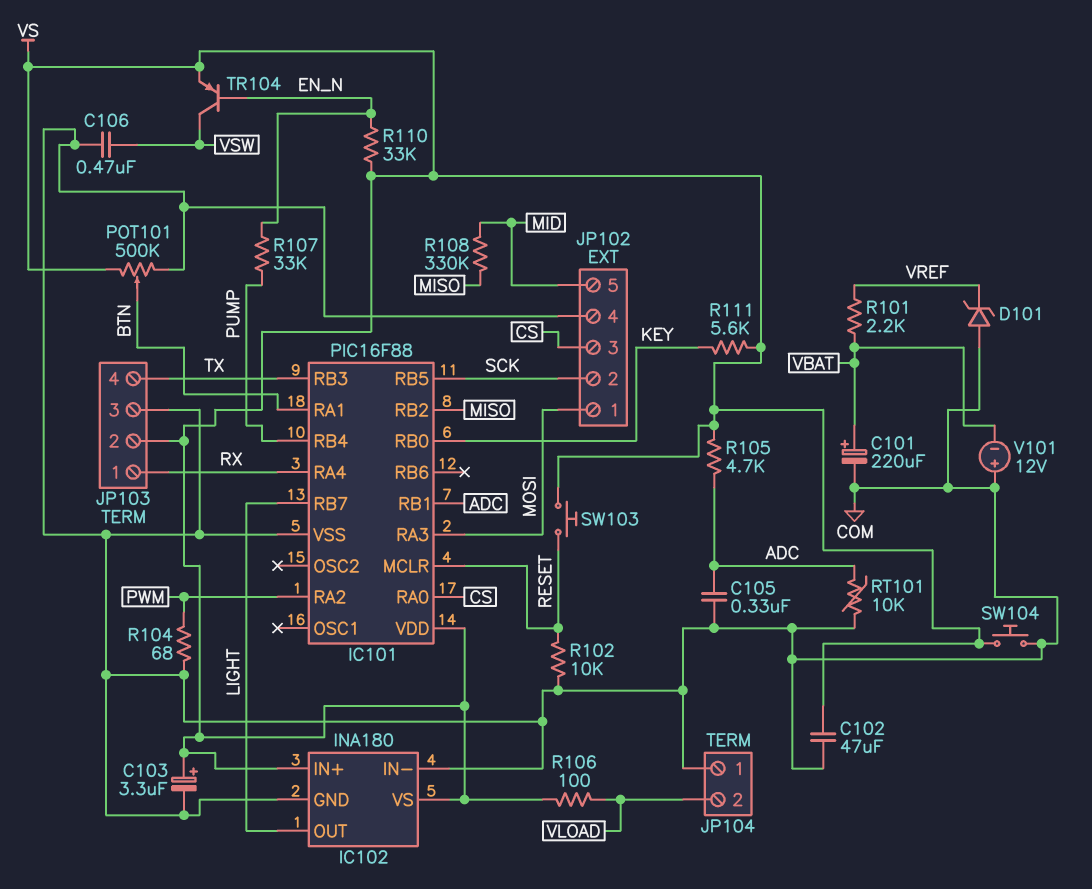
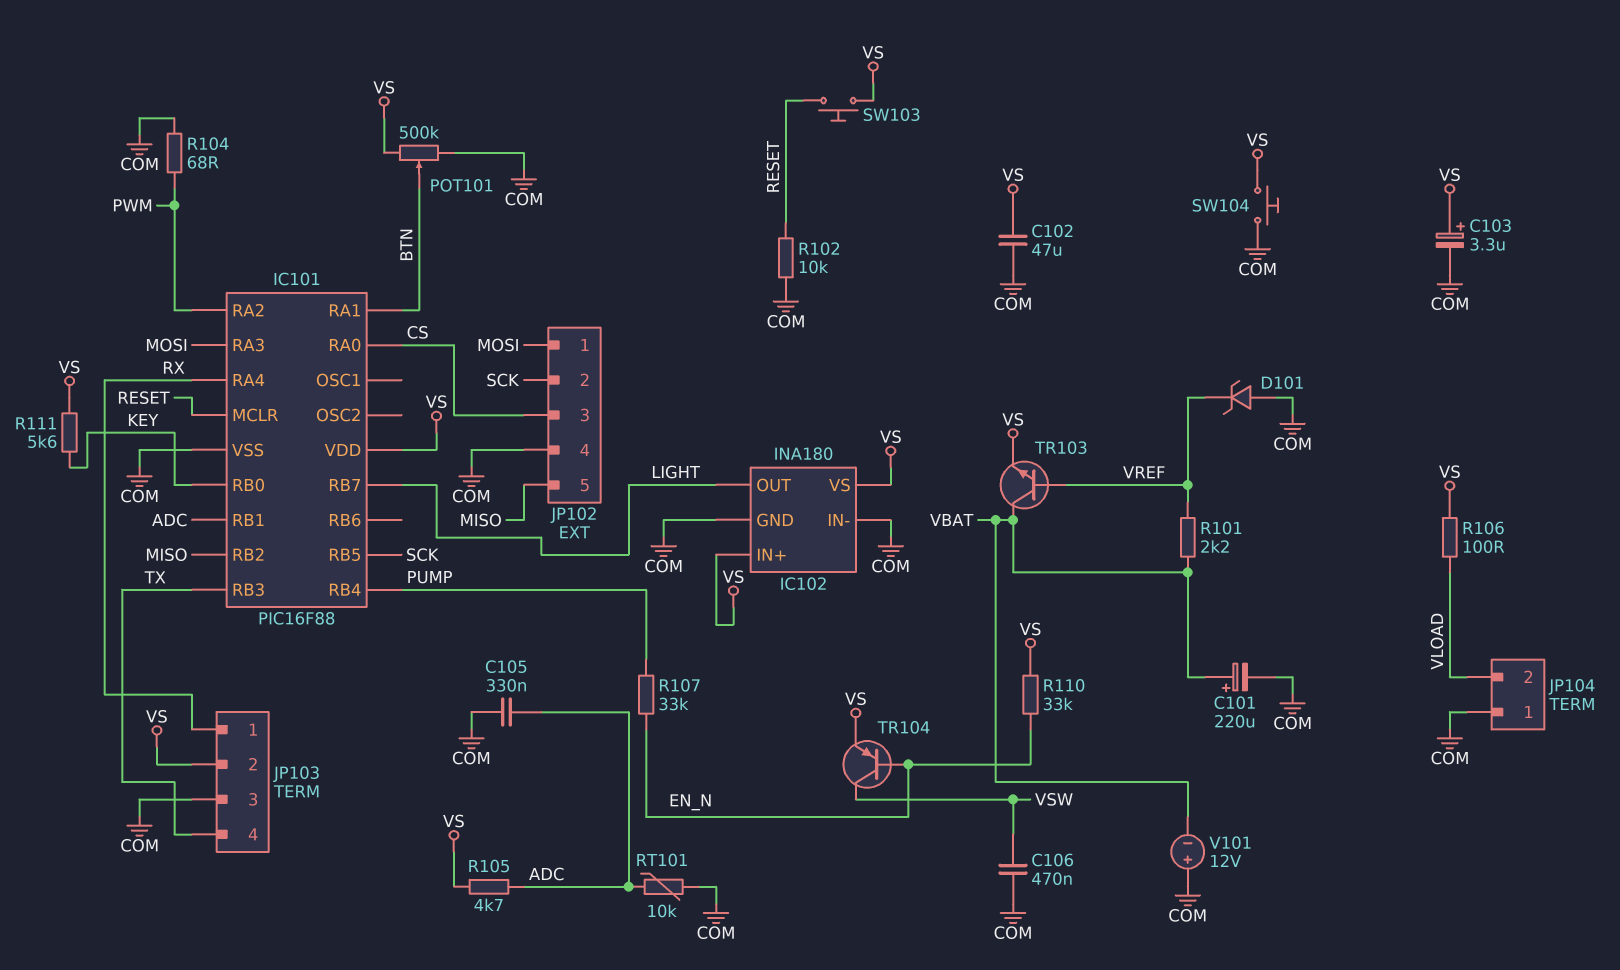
JP102 pin 5: MID -> MISO
R108: 330k (MID, MISO) -> none
TR103: none -> NPN (B VREF, C VBAT, E VS)

